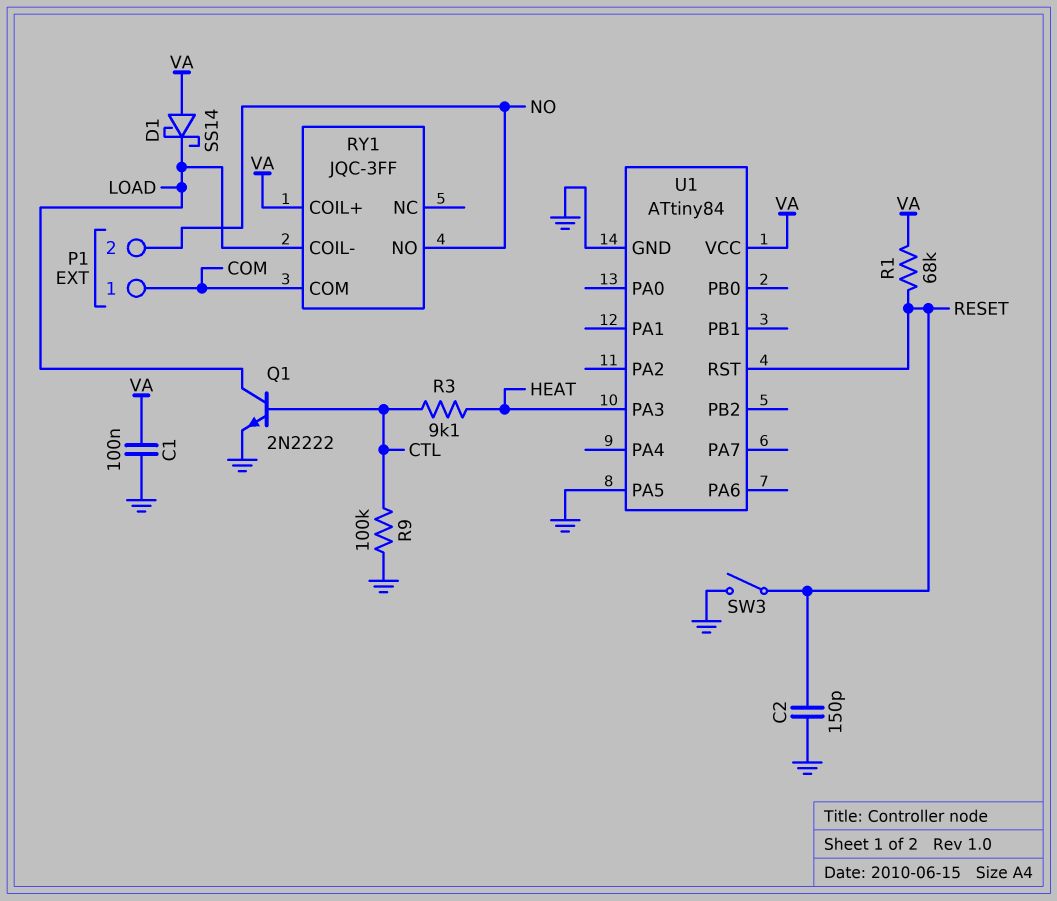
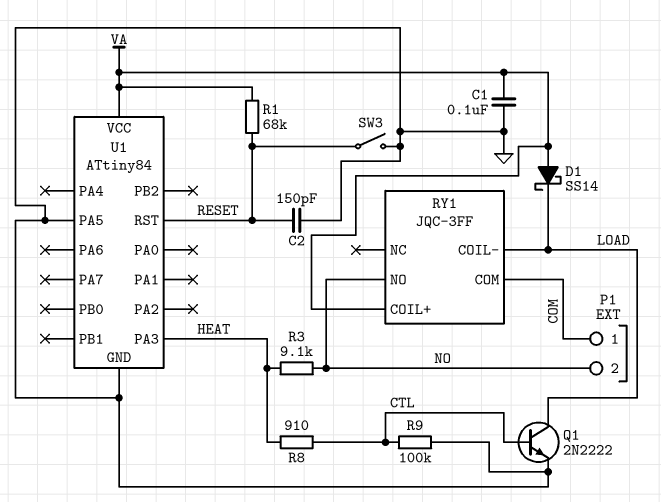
R3: 9.1k (CTL, HEAT) -> 9.1k (HEAT, NO)
R8: none -> 910 (CTL, HEAT)

